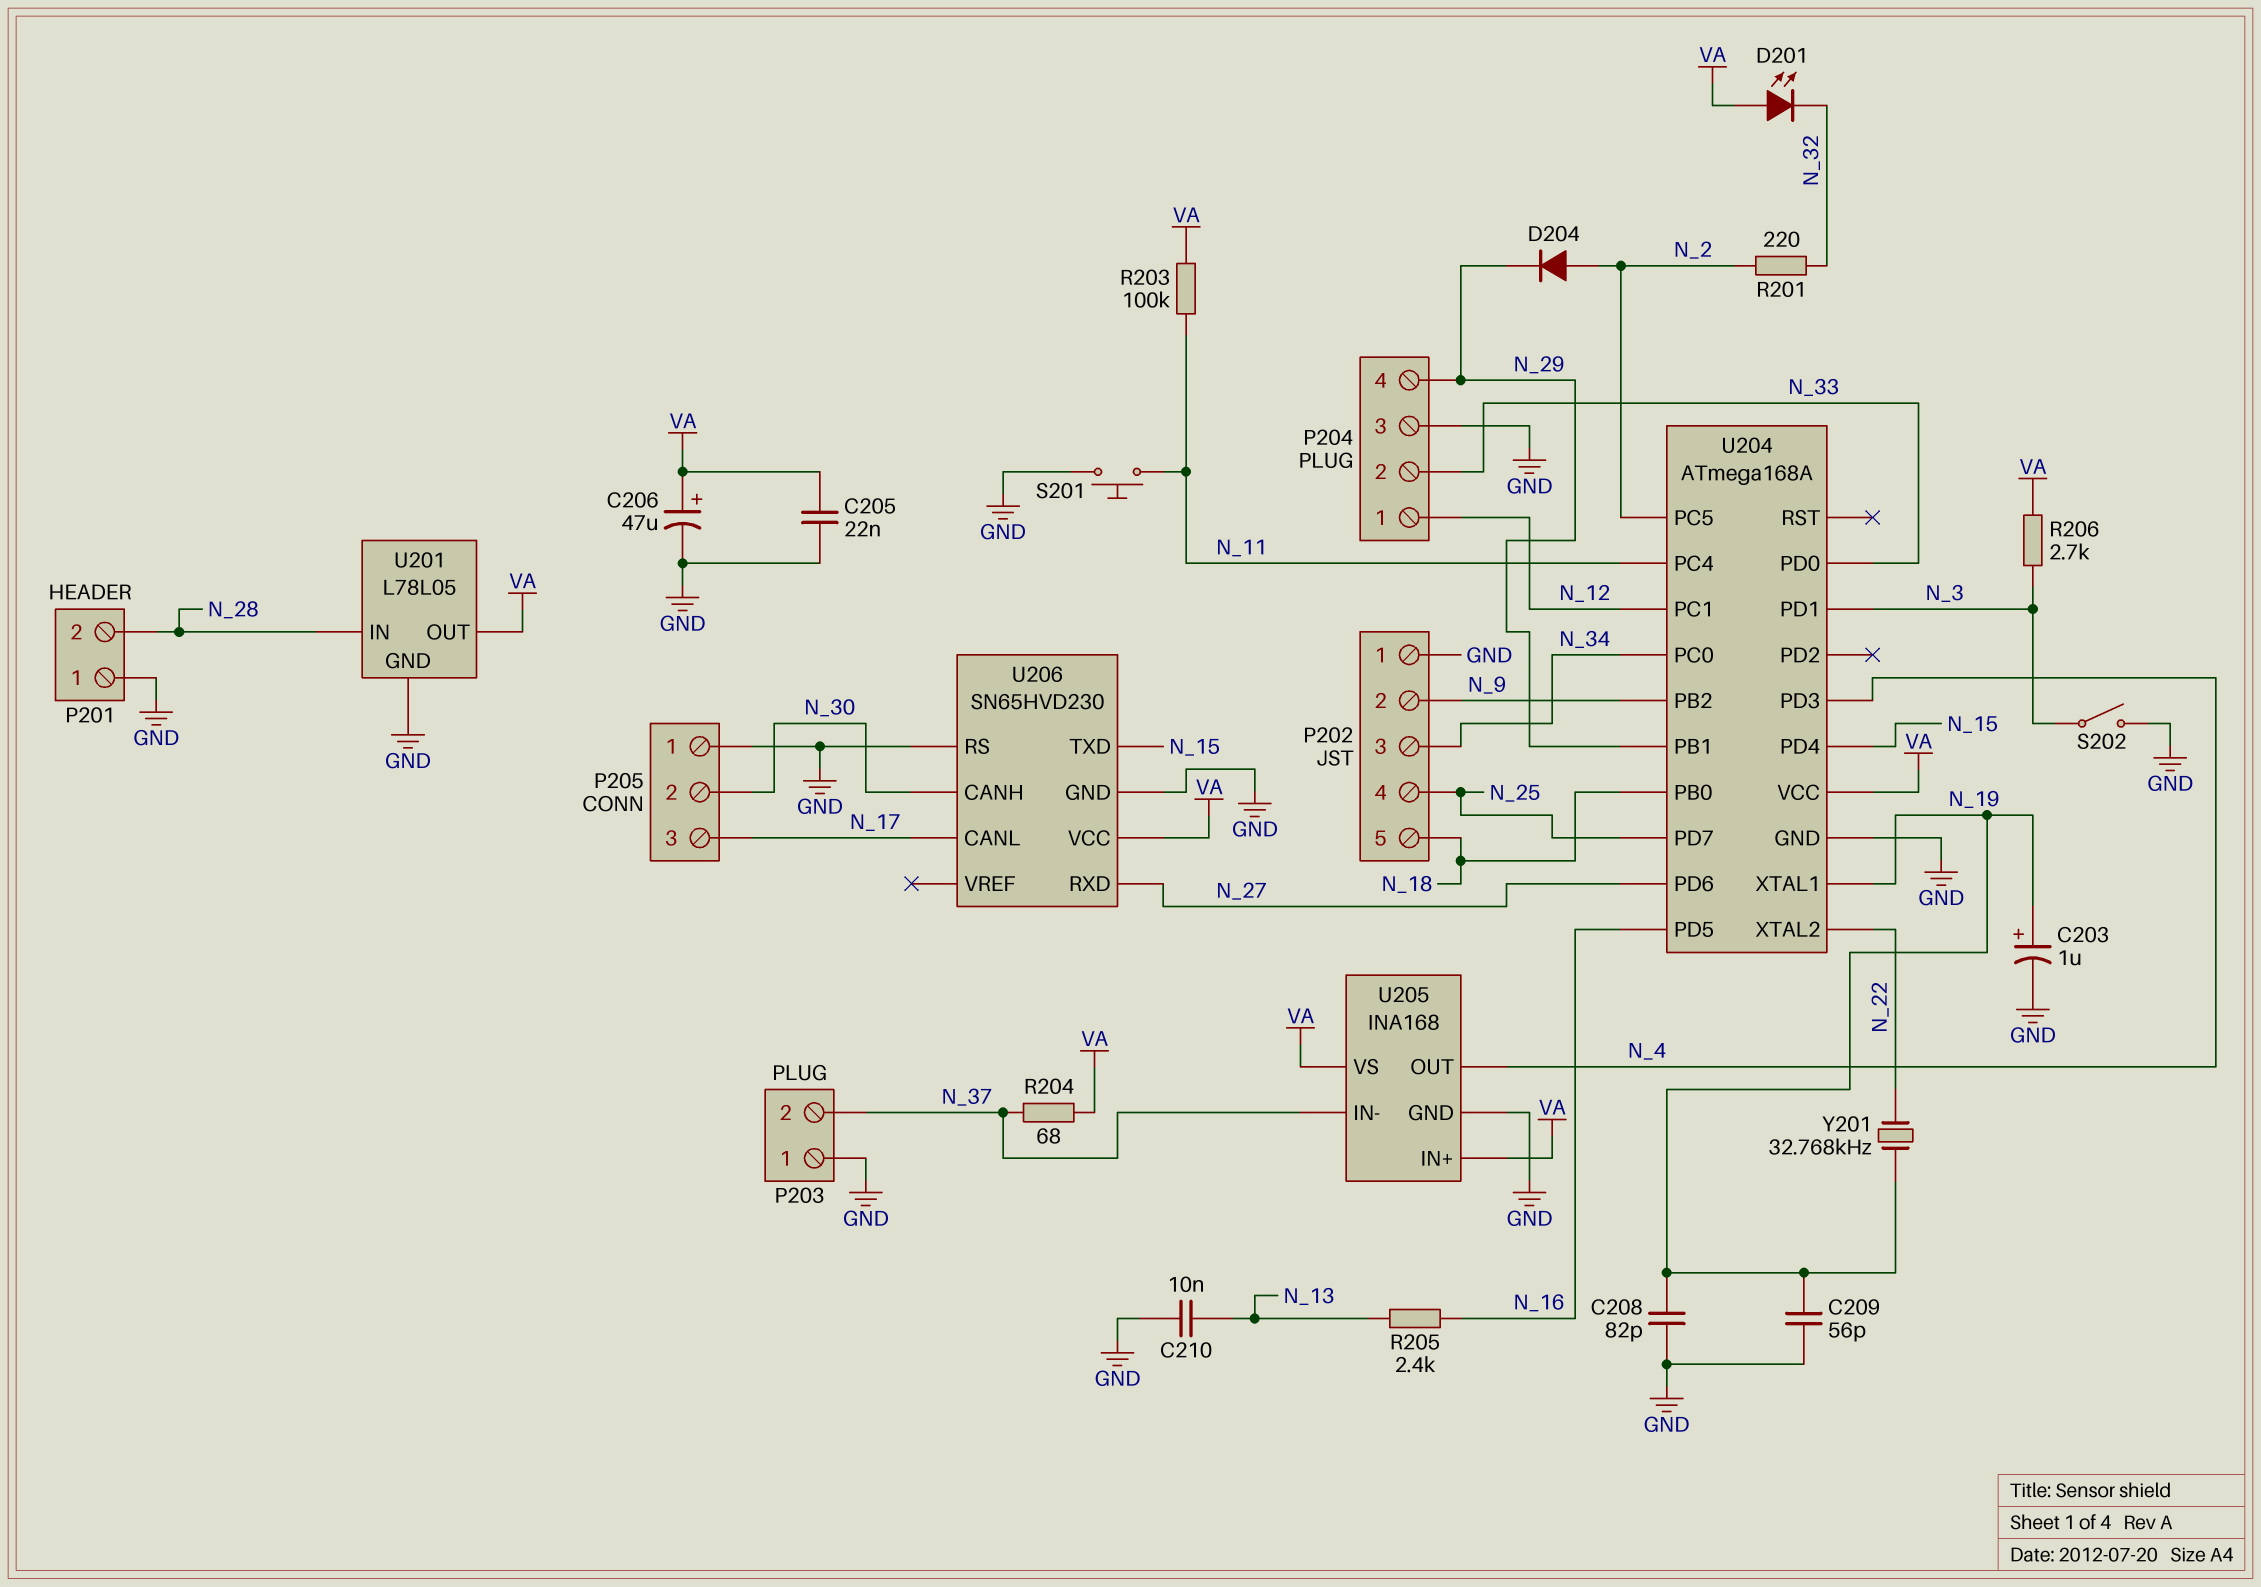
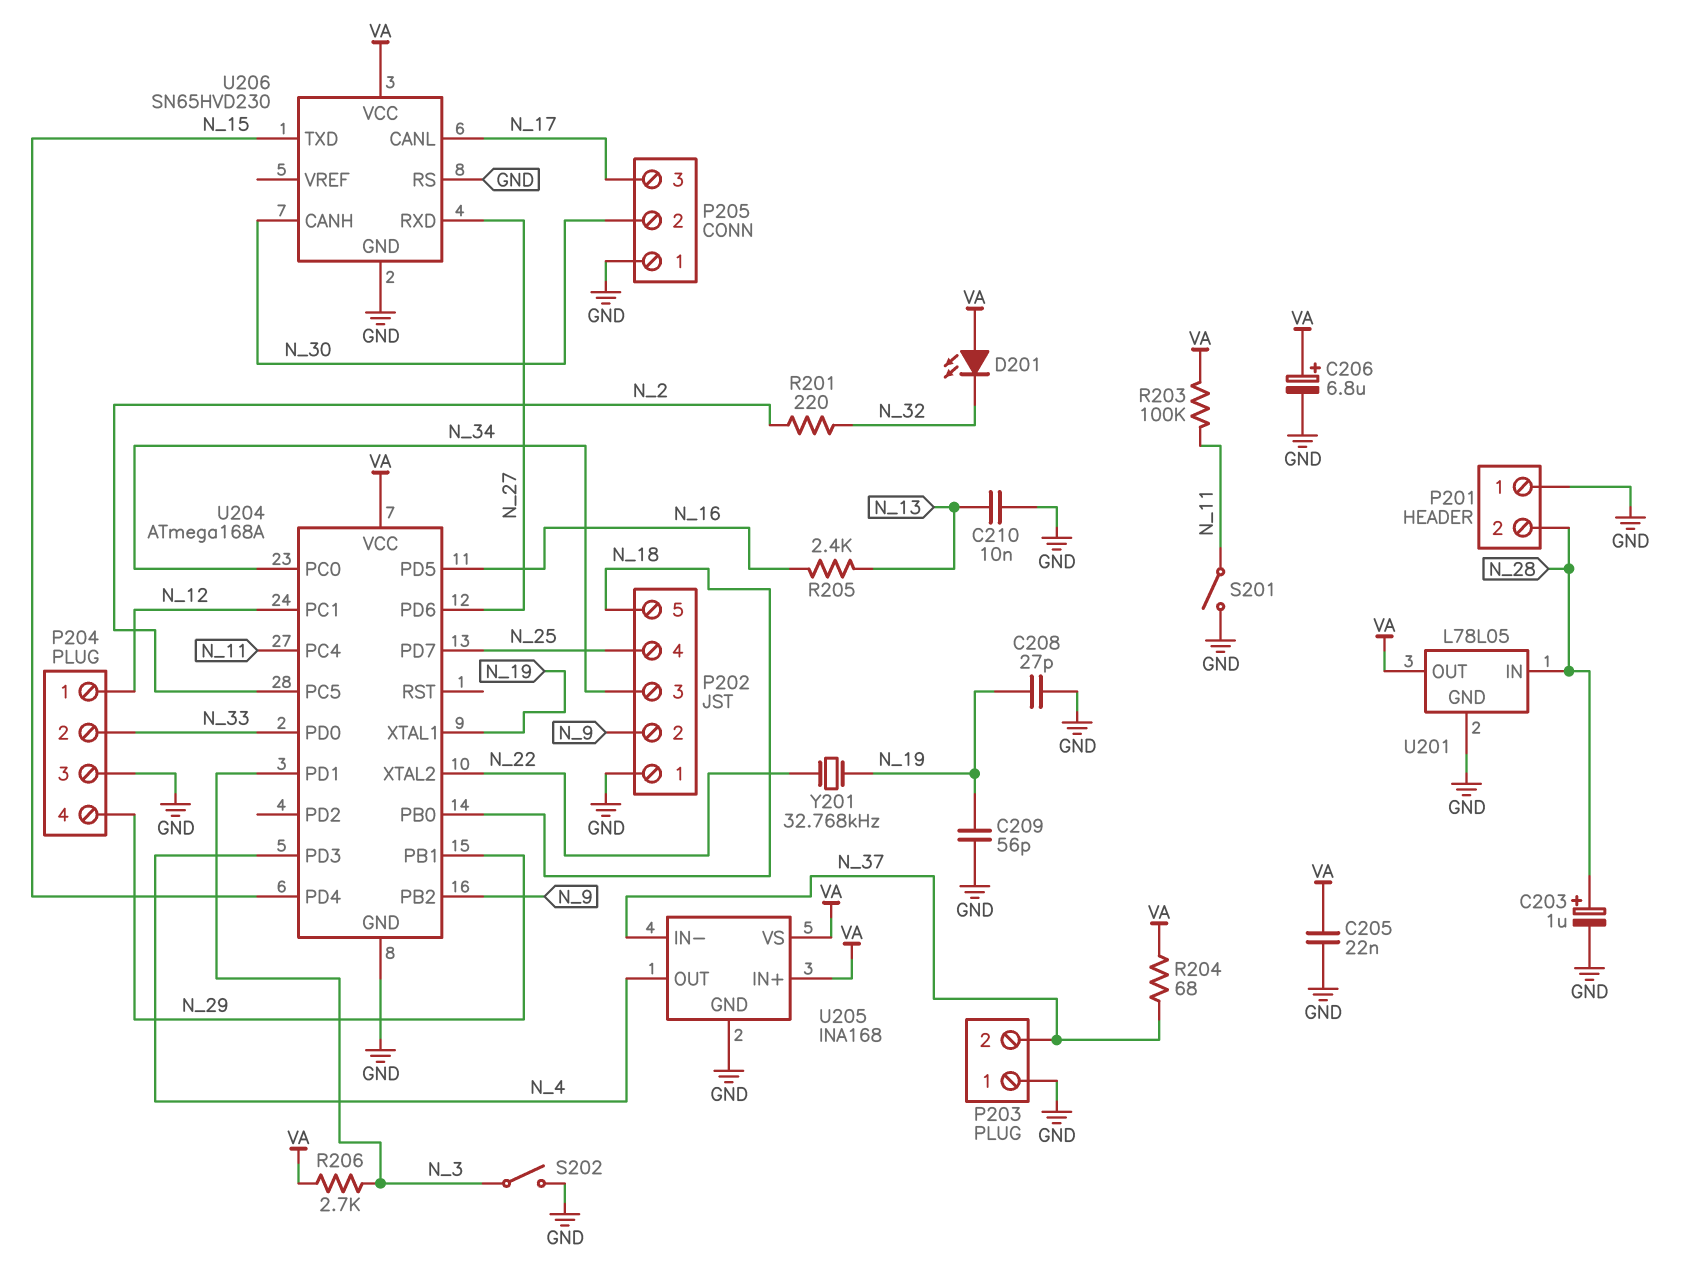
C203: 1uF (plus N_19, minus GND) -> 1uF (plus N_28, minus GND)
C206: 47uF (plus VA, minus GND) -> 6.8uF (plus VA, minus GND)
C208: 82pF (GND, N_19) -> 27pF (GND, N_19)
D204: diode (A N_2, K N_29) -> none
S201: button (GND, N_11) -> switch (GND, N_11)

